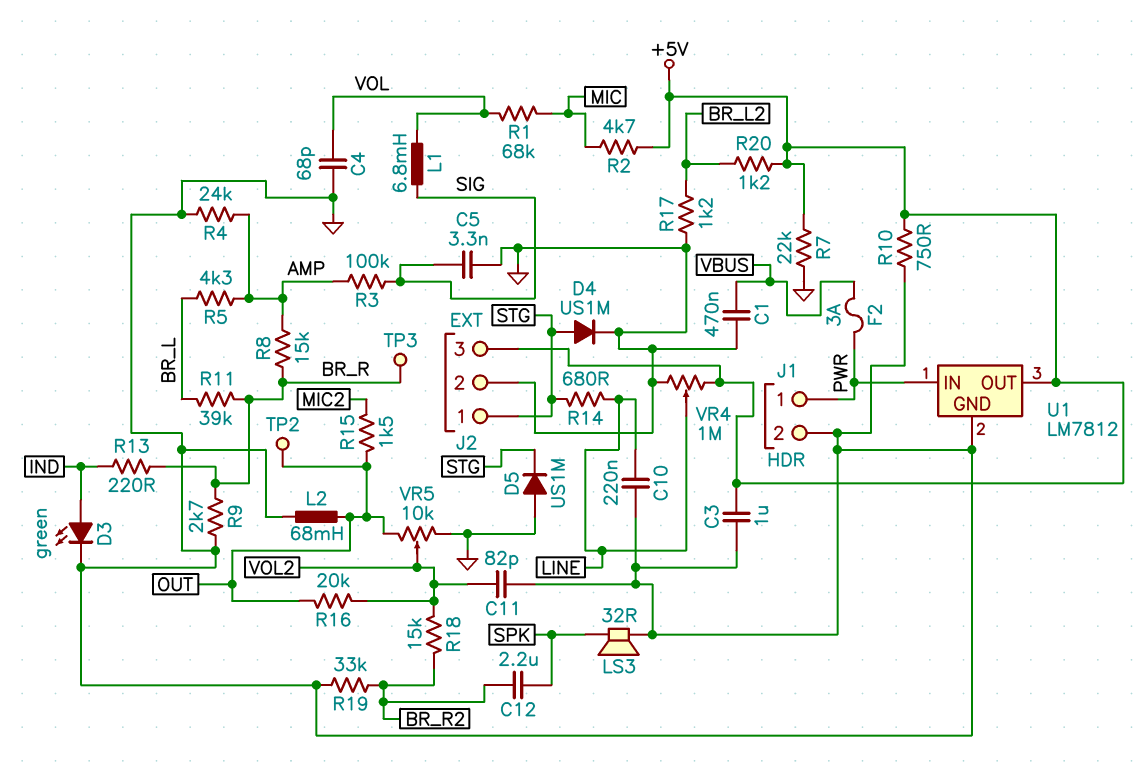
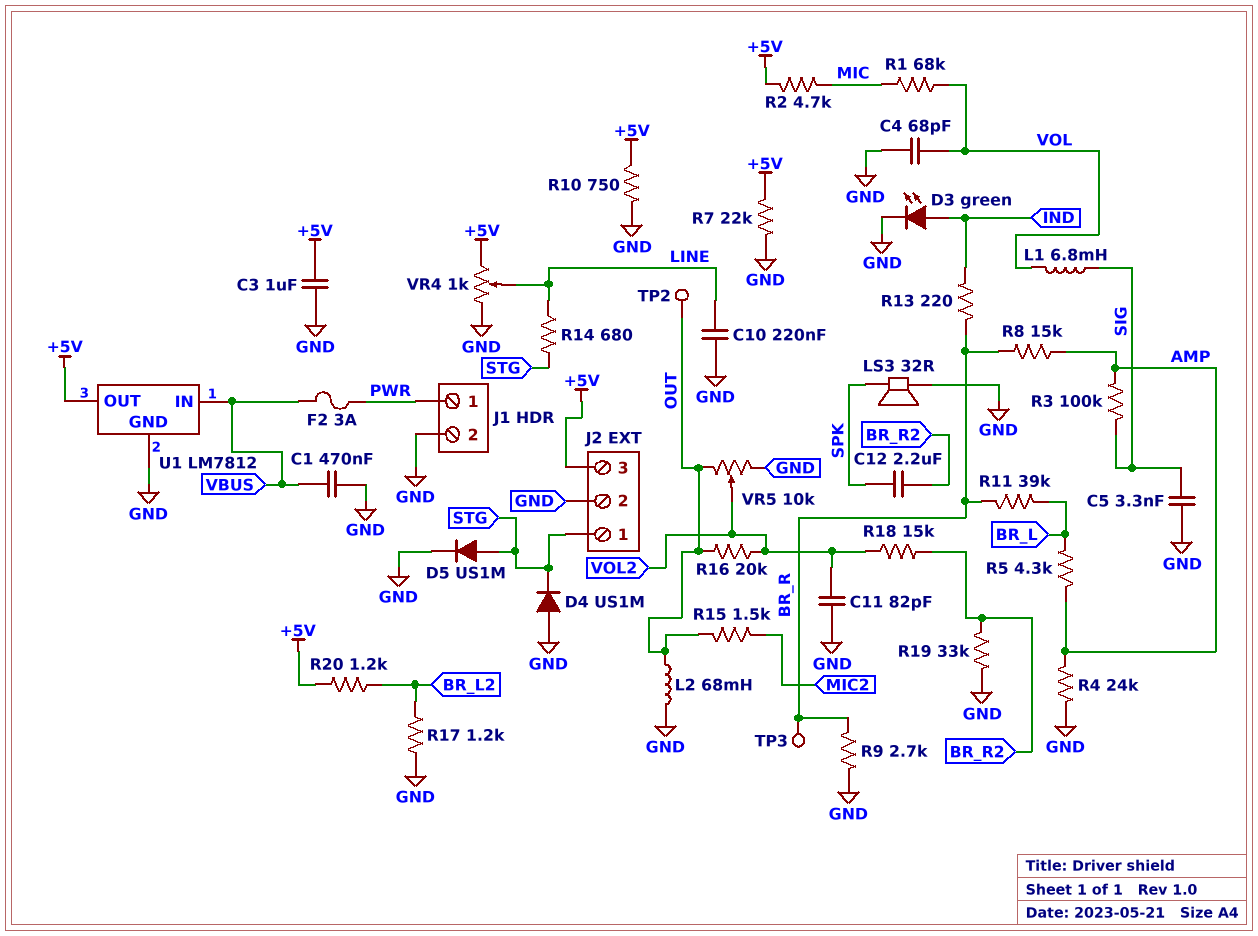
D4: diode US1M (A STG, K GND) -> diode US1M (A GND, K STG)
D5: diode US1M (A GND, K STG) -> diode US1M (A STG, K GND)
U1 pin IN: PWR -> VBUS
VR4: 1M (+5V, GND, wiper LINE) -> 1k (+5V, GND, wiper LINE)

